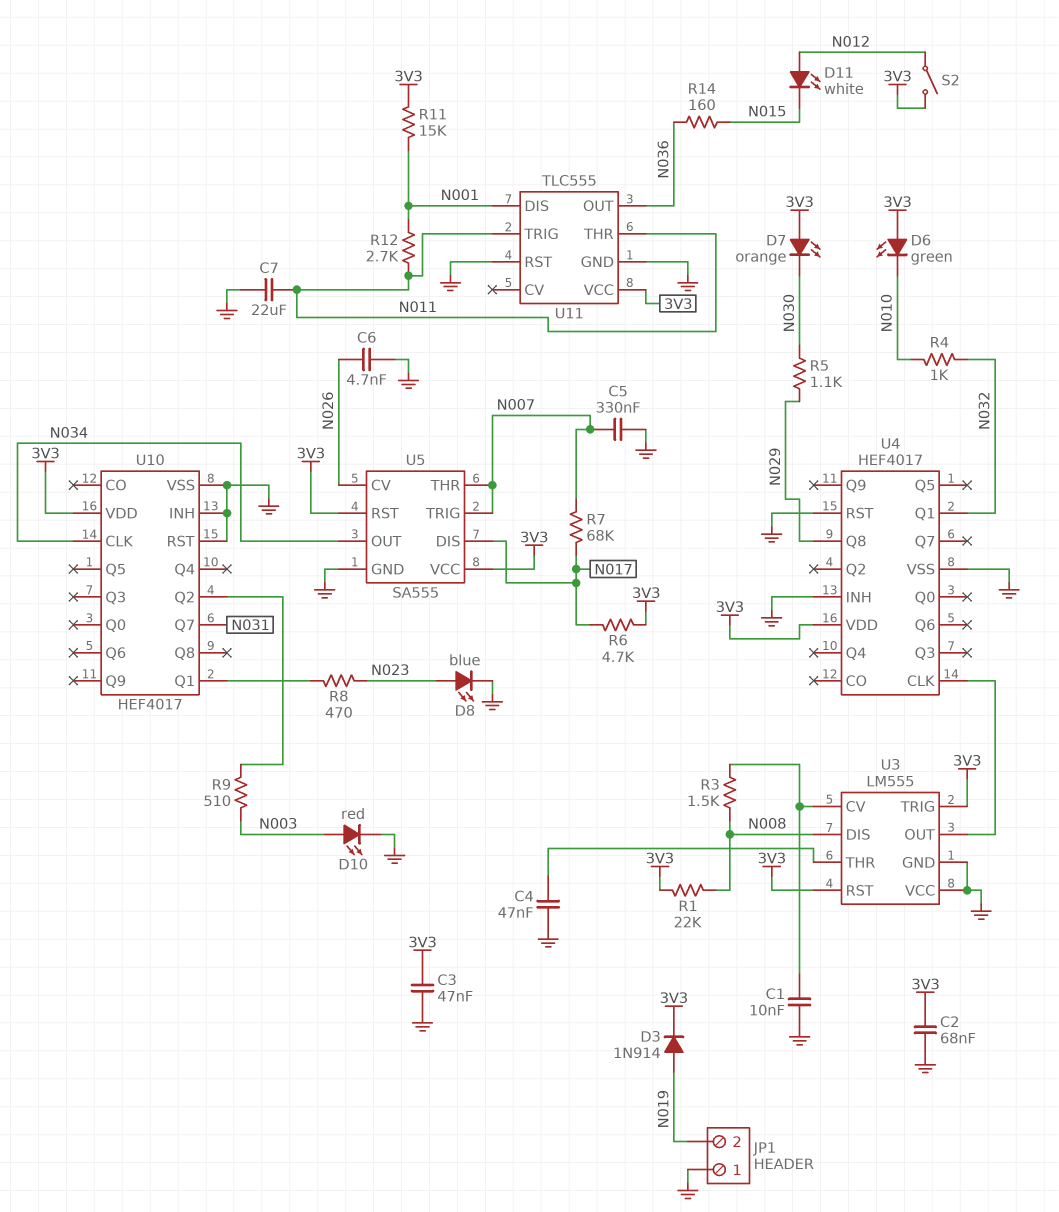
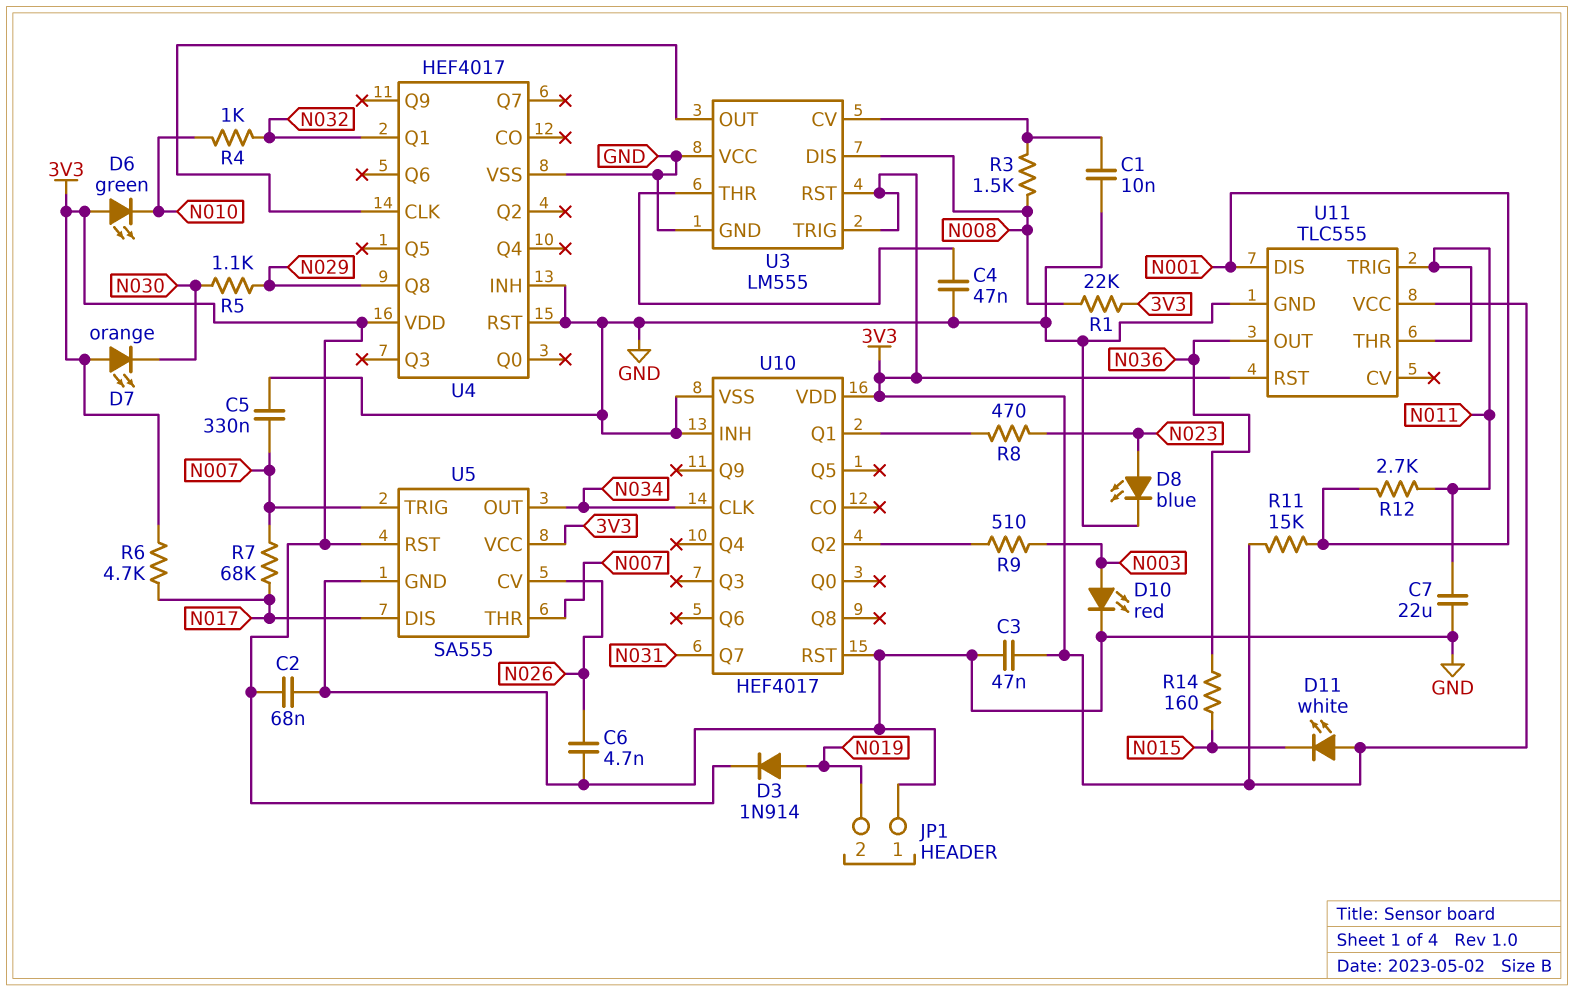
D11: LED white (A N012, K N015) -> LED white (A 3V3, K N015)
S2: switch (3V3, N012) -> none
U11 pin RST: GND -> 3V3

